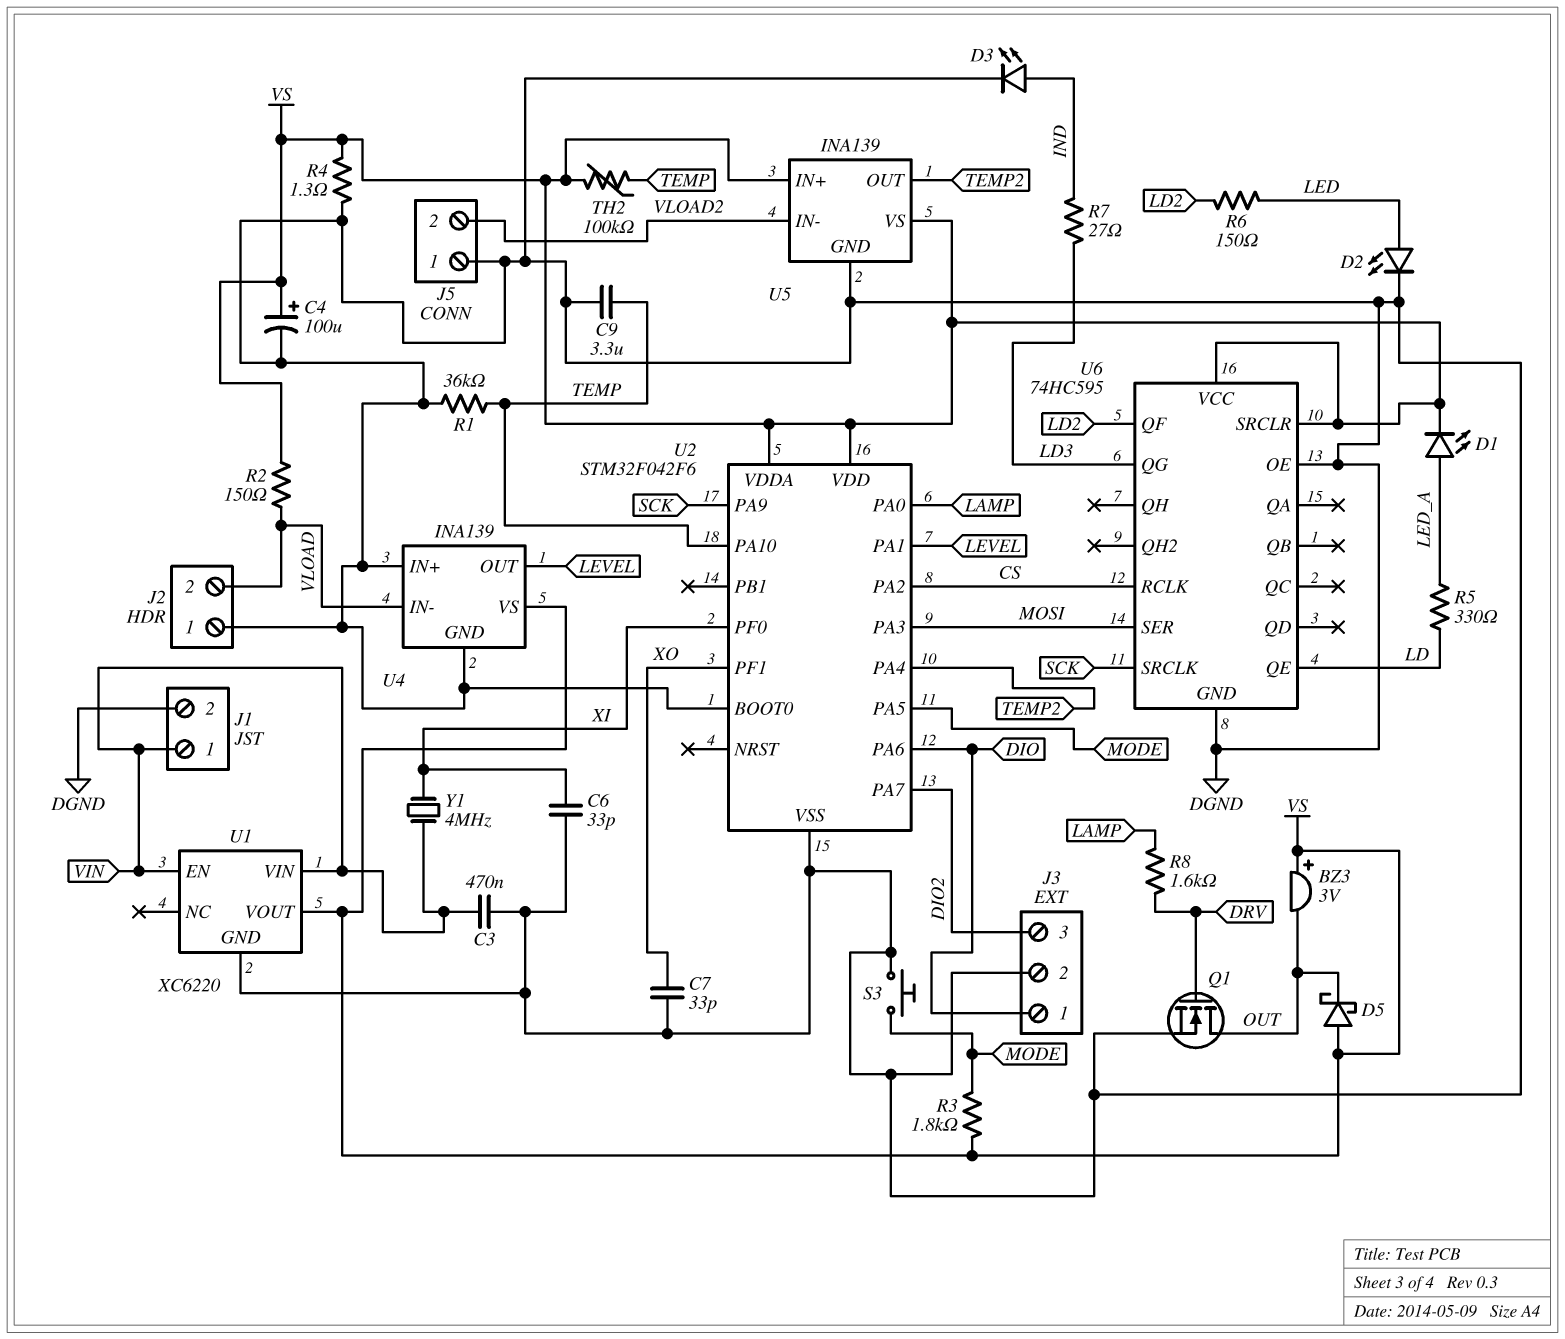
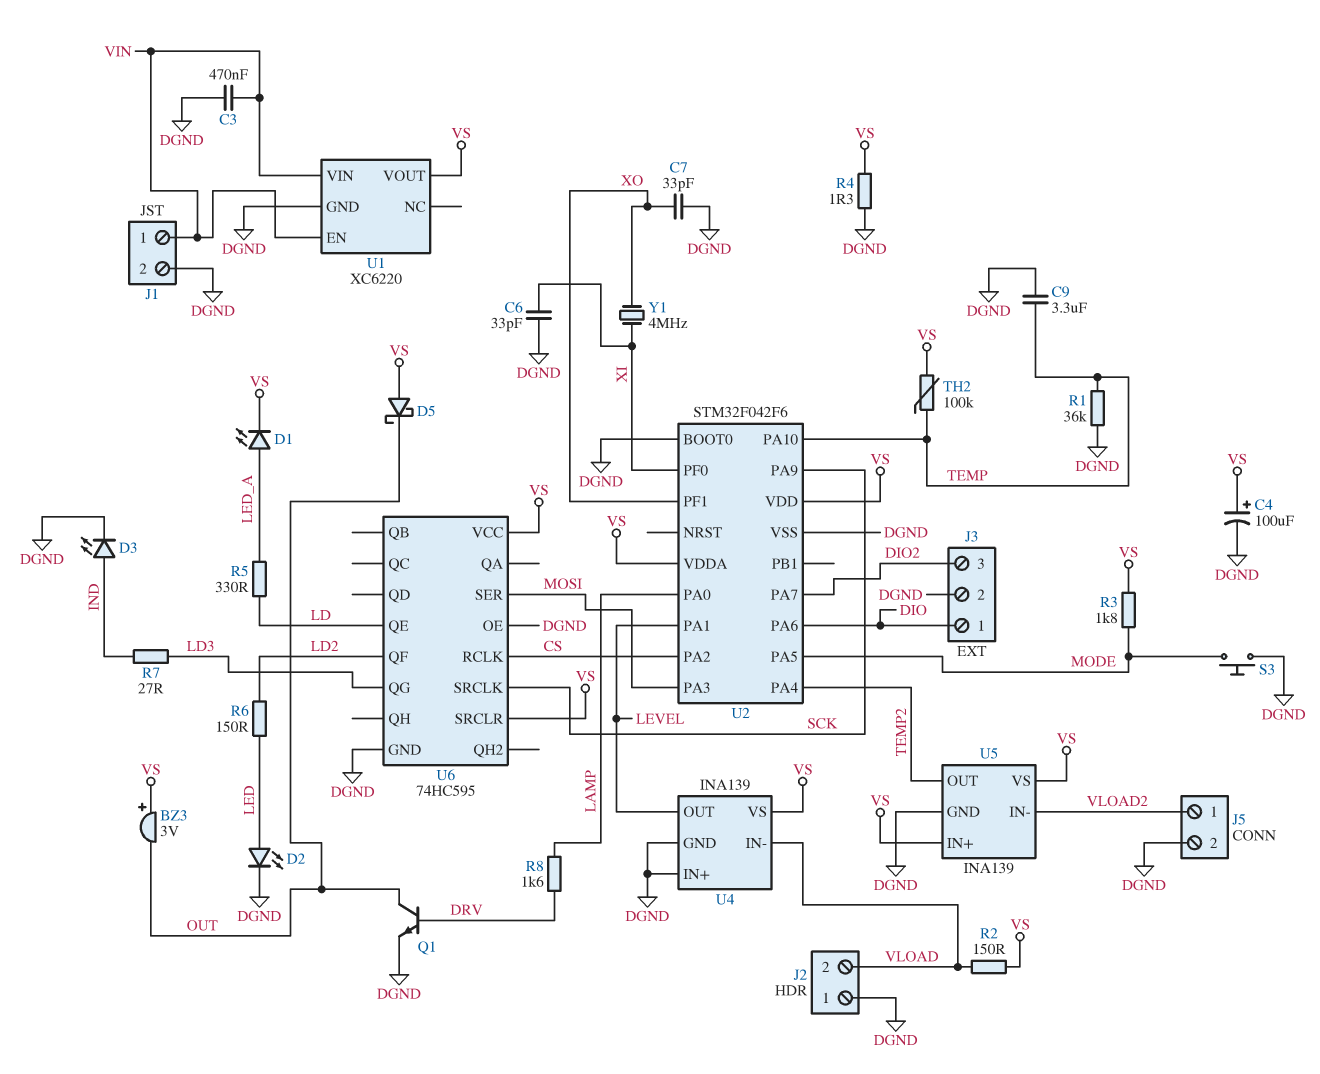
J5 pin 1: DGND -> VLOAD2
J5 pin 2: VLOAD2 -> DGND
Q1: NMOS (G DRV, D OUT, S DGND) -> NPN (B DRV, C OUT, E DGND)
Y1: 4MHz (VIN, XI) -> 4MHz (XI, XO)

